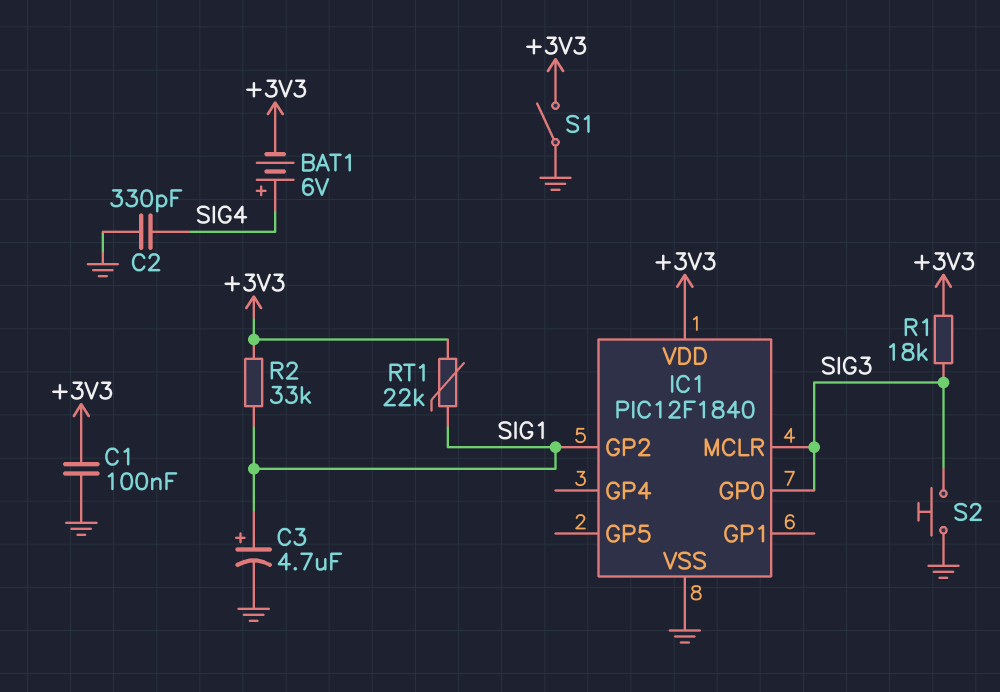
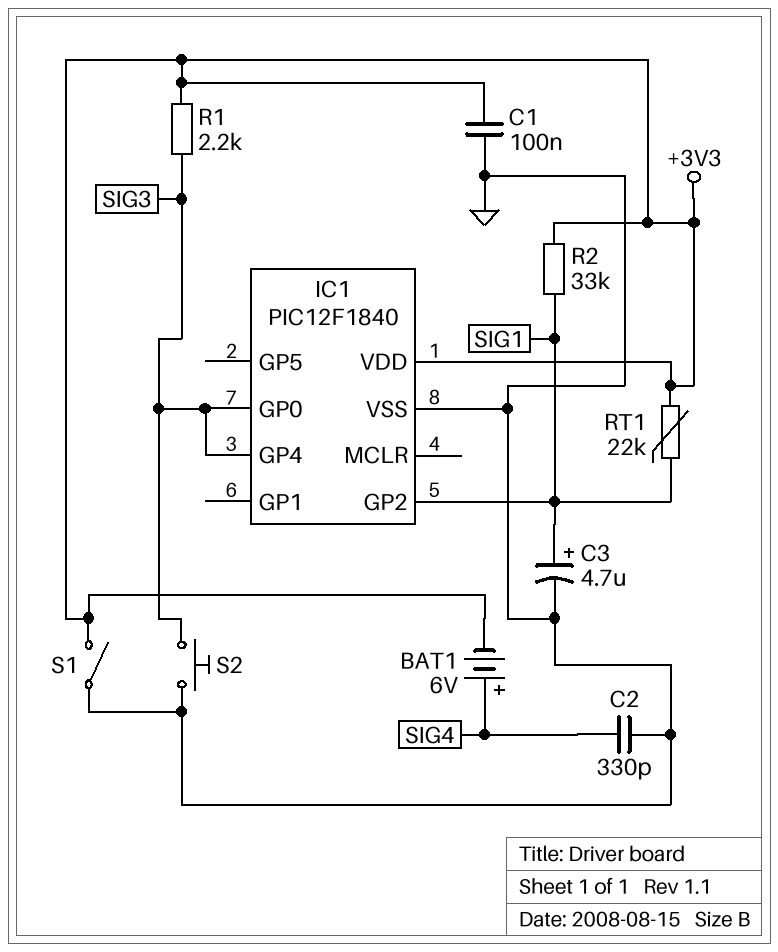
IC1 pin GP4: none -> SIG3
IC1 pin MCLR: SIG3 -> none
R1: 18k (+3V3, SIG3) -> 2.2k (+3V3, SIG3)

